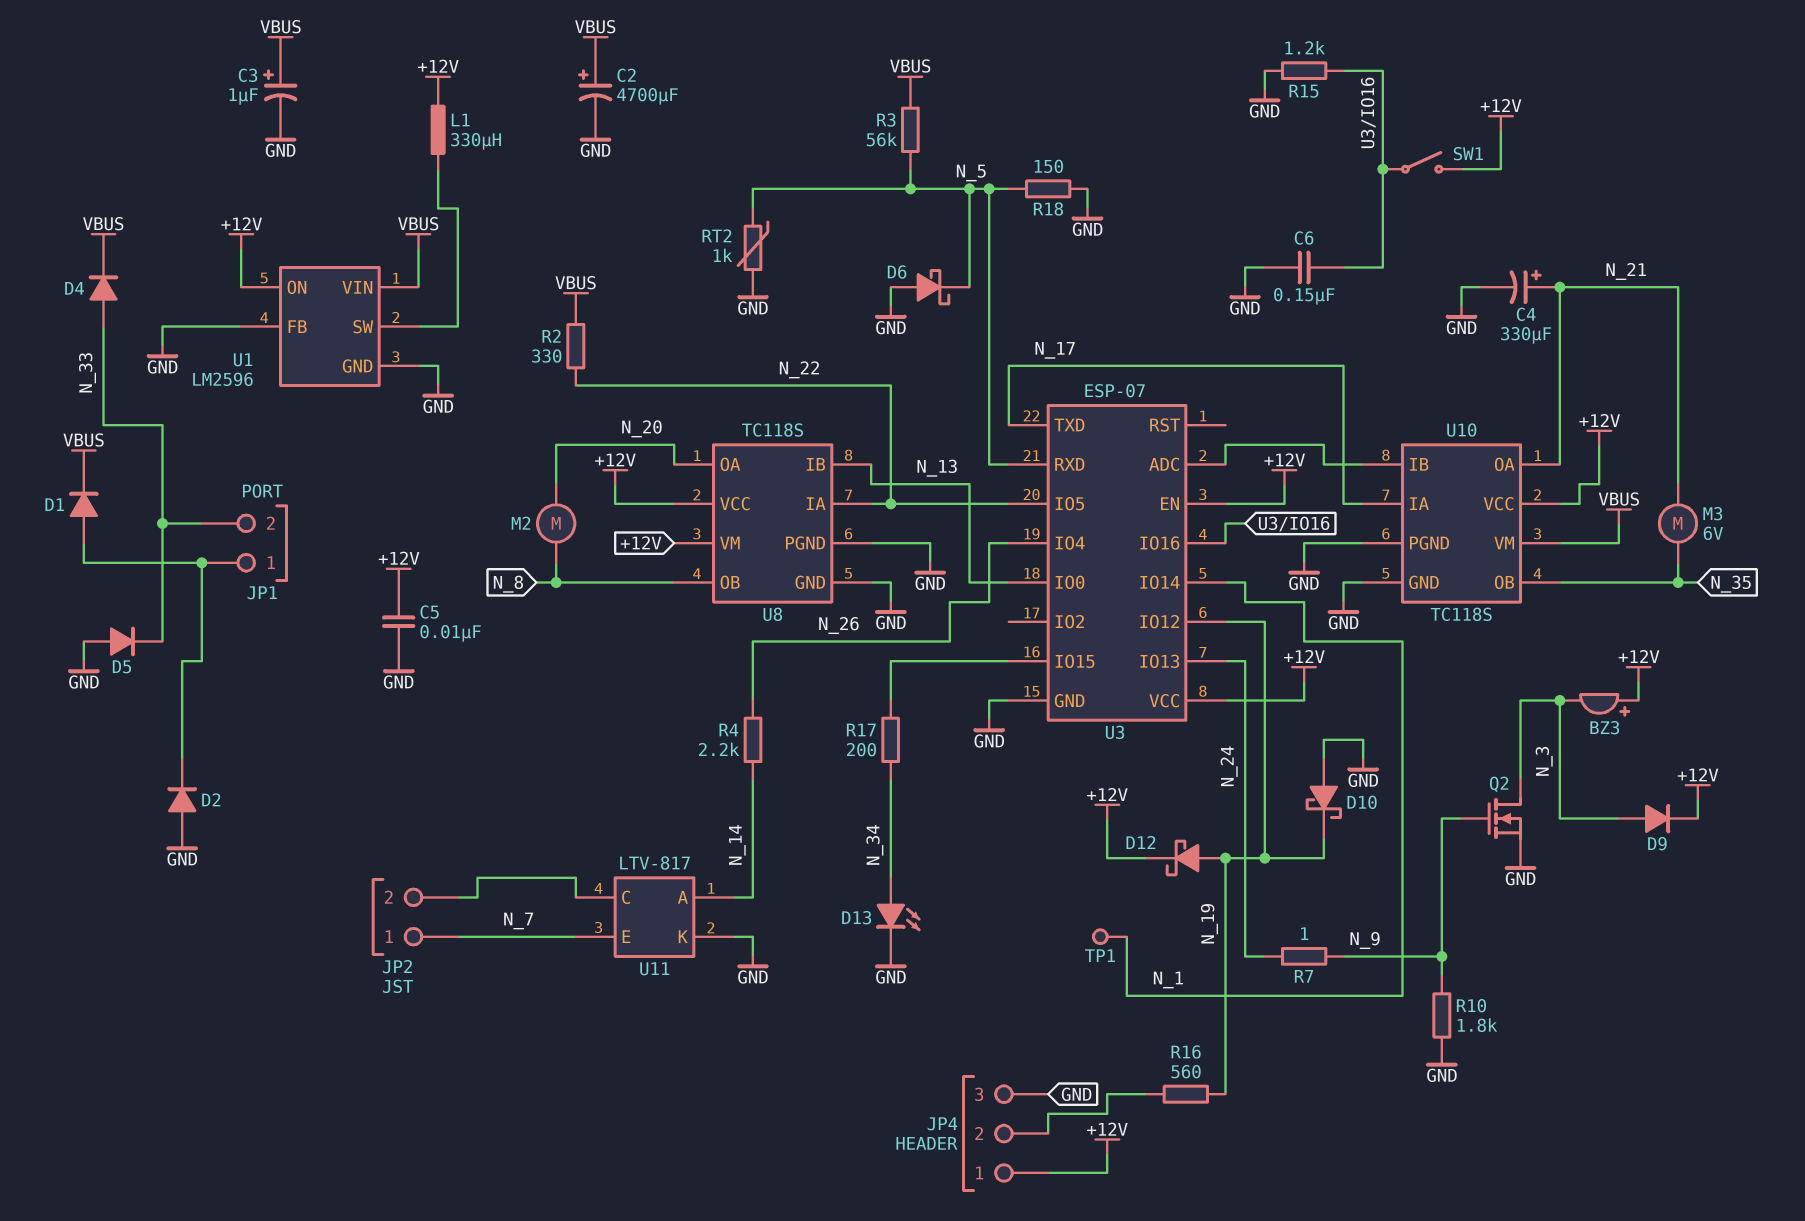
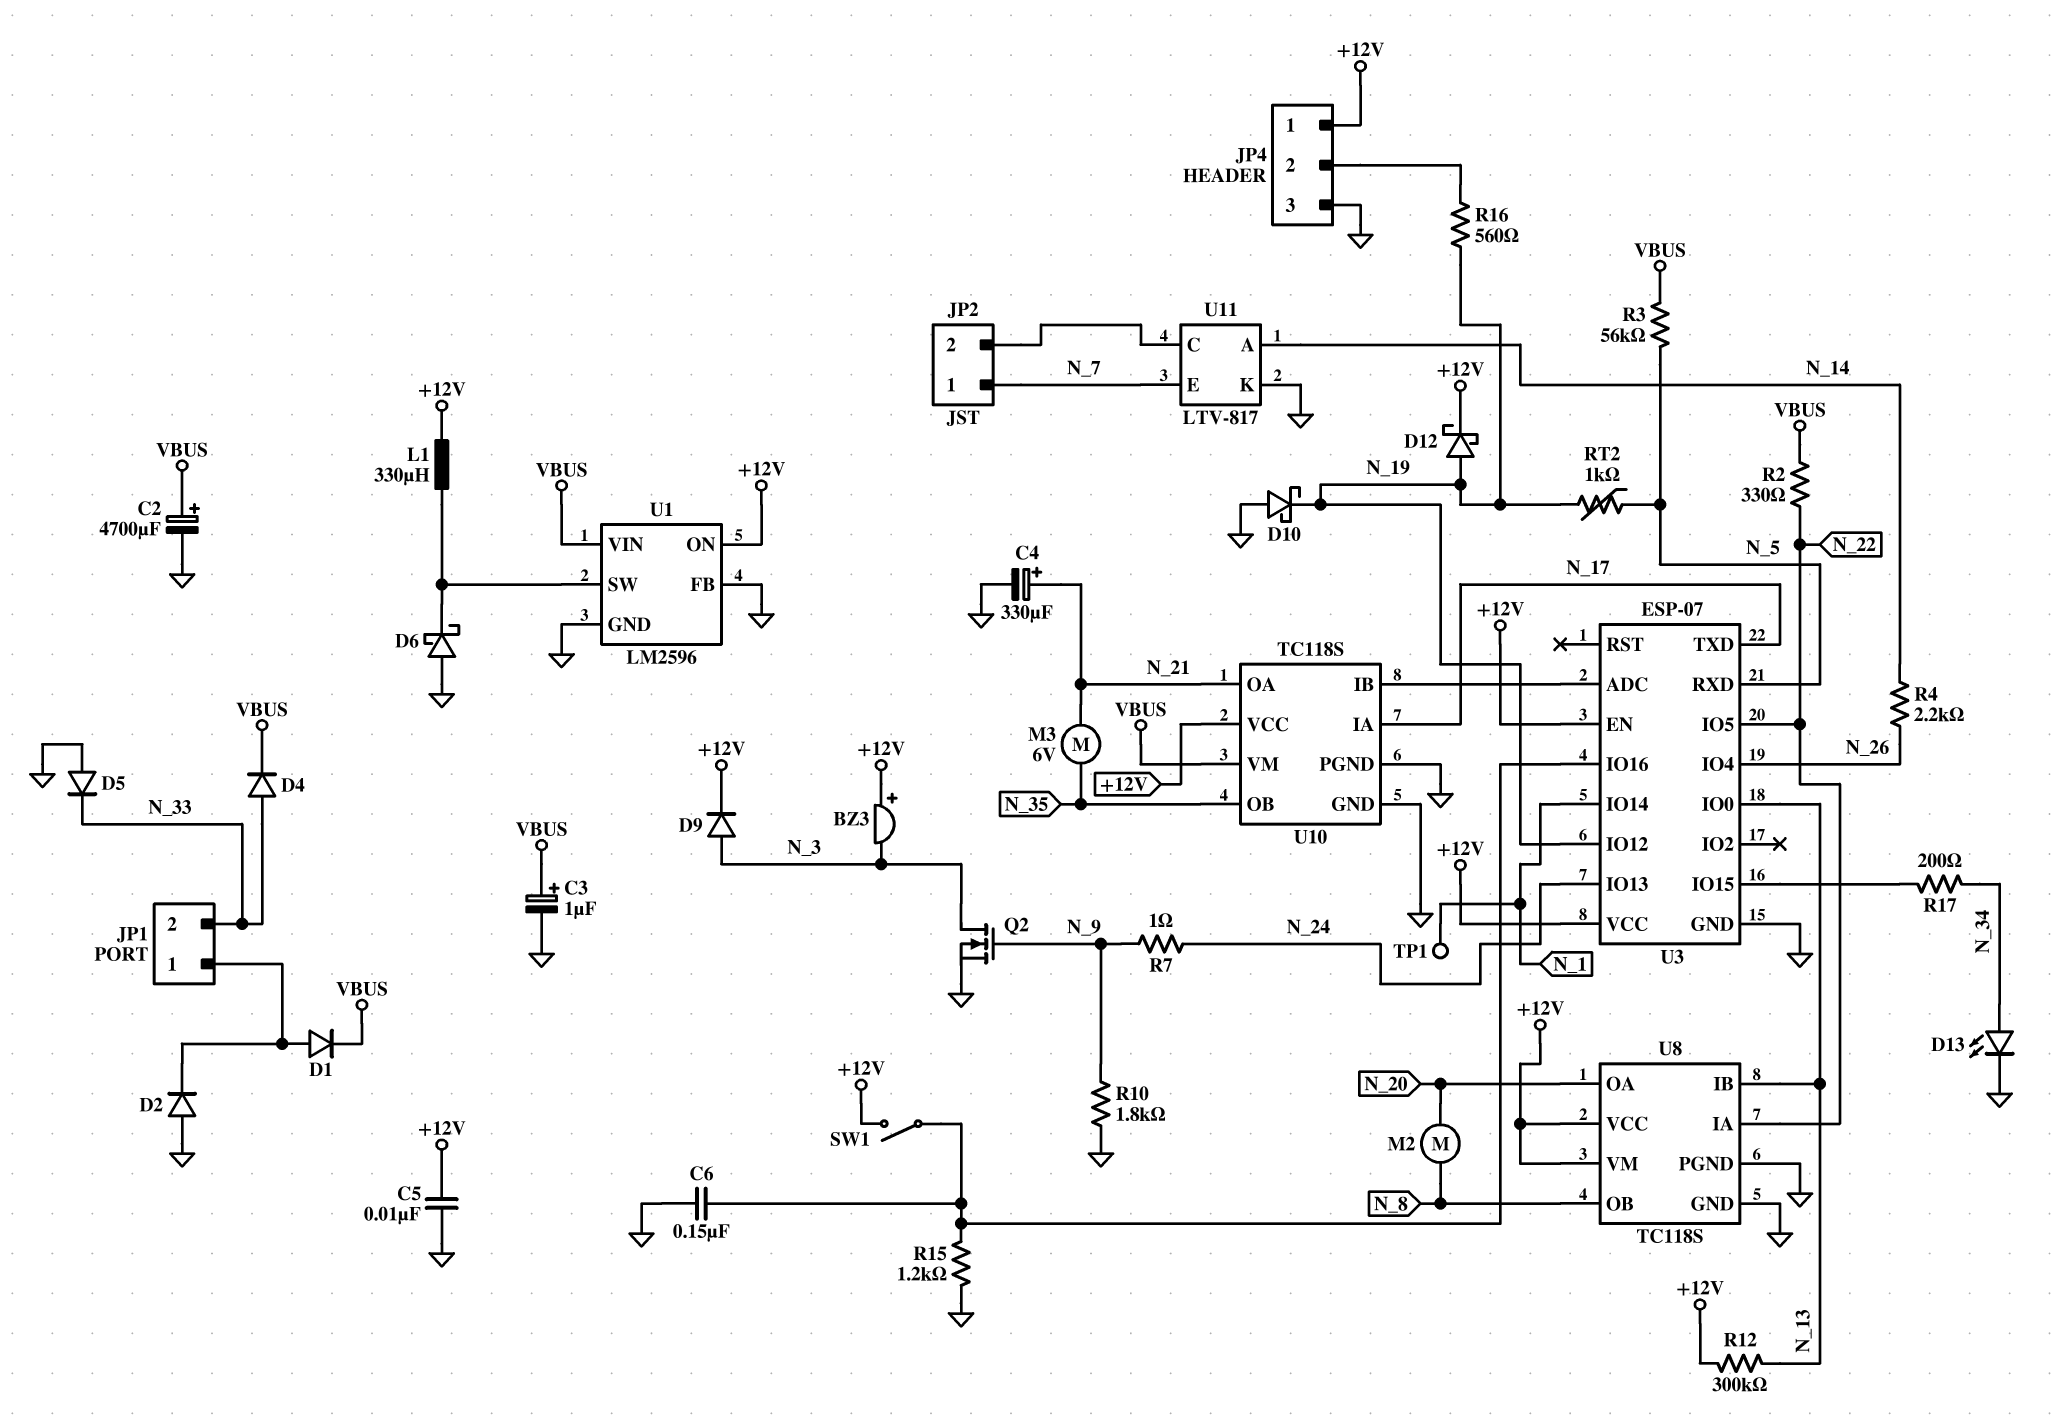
D6: schottky (A GND, K N_5) -> schottky (A GND, K U1/SW)
R12: none -> 300k (+12V, N_13)
R18: 150 (GND, N_5) -> none
RT2: 1k (GND, N_5) -> 1k (N_5, N_19)

